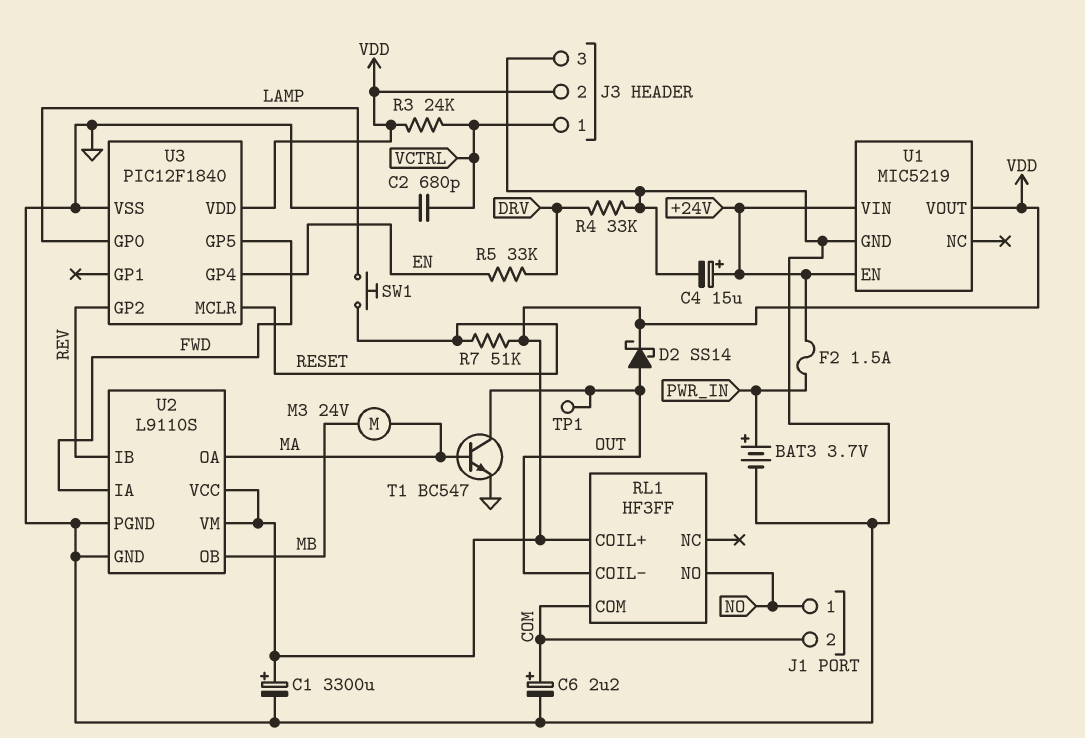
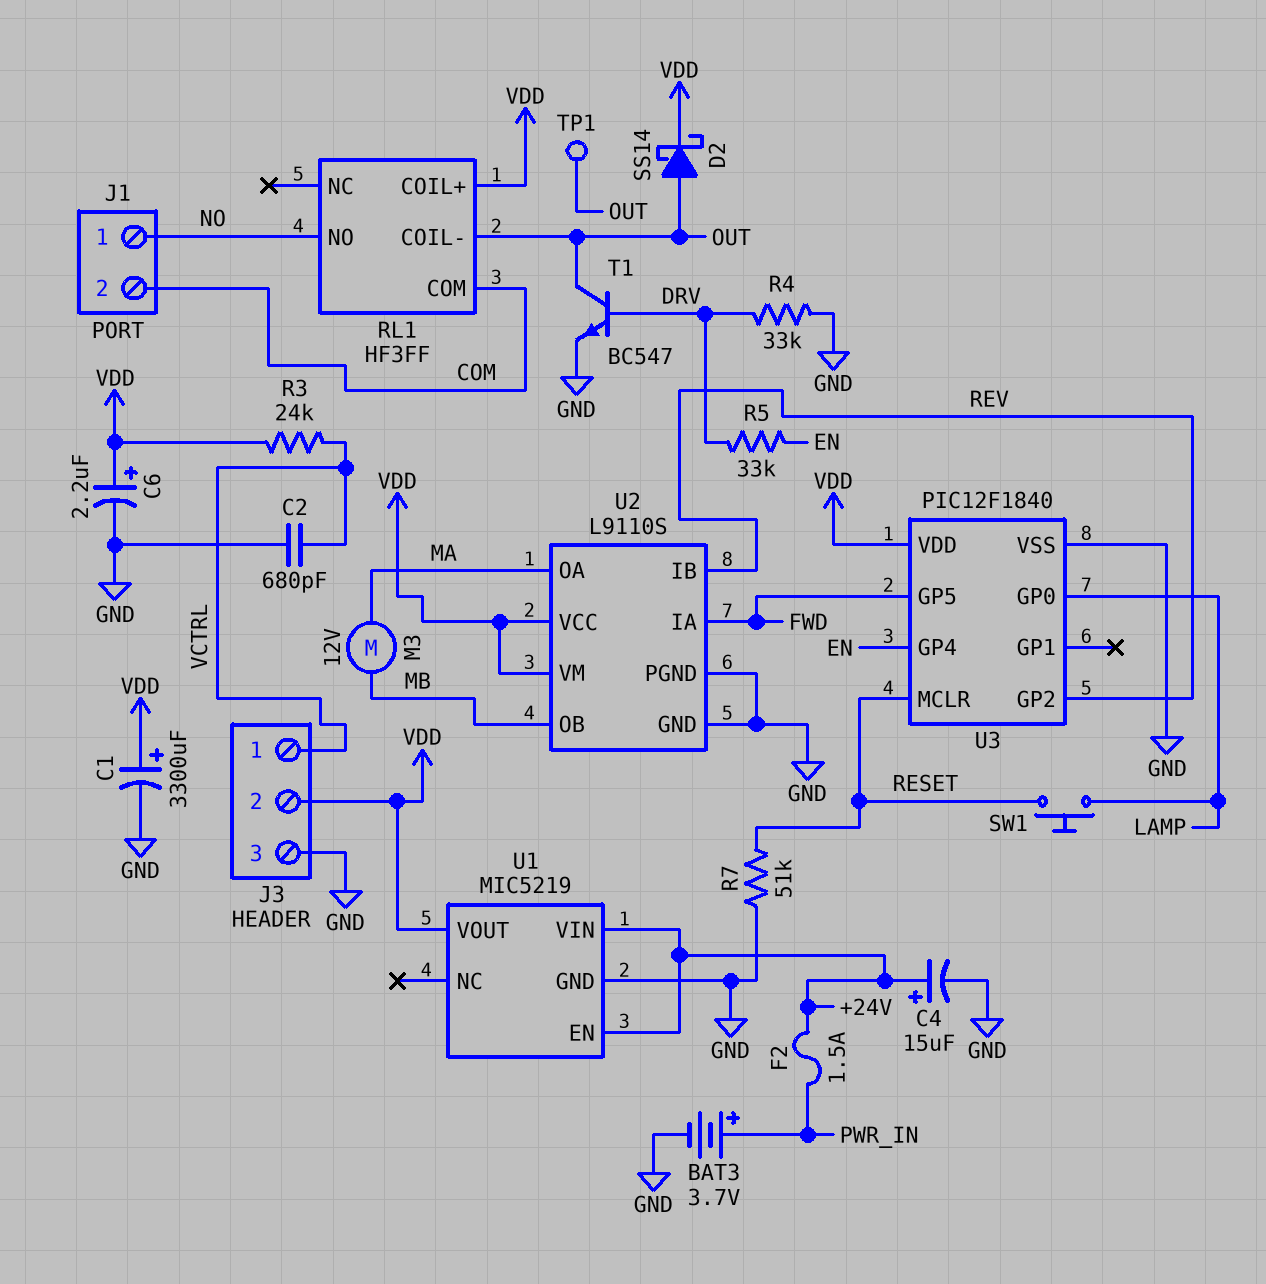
C6: 2.2uF (plus COM, minus GND) -> 2.2uF (plus VDD, minus GND)
M3: motor 24V (MA, MB) -> motor 12V (MA, MB)
R7: 51k (RESET, VDD) -> 51k (GND, RESET)
T1: NPN BC547 (B MA, C OUT, E GND) -> NPN BC547 (B DRV, C OUT, E GND)

